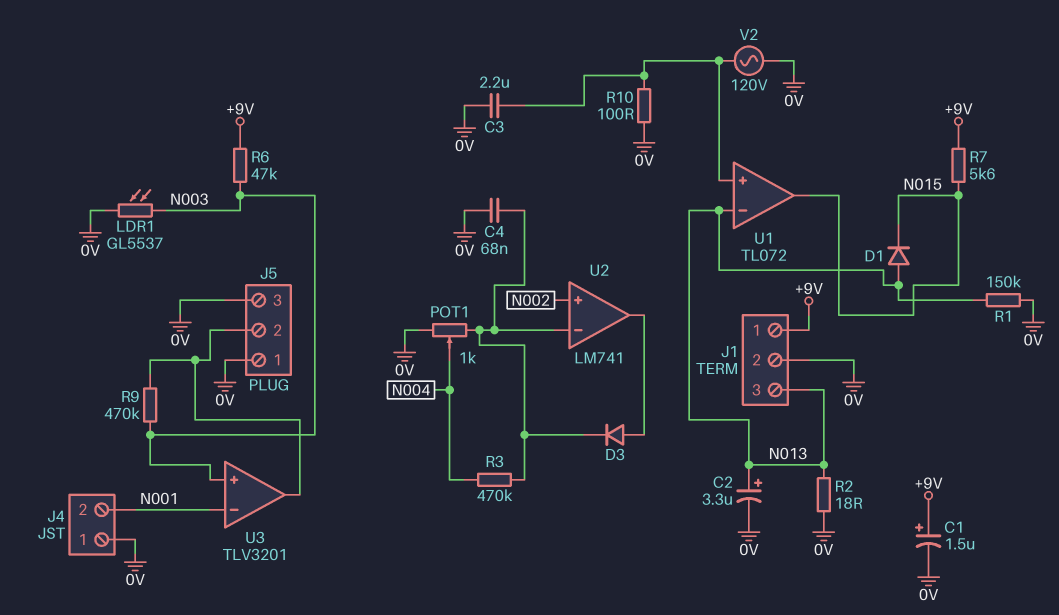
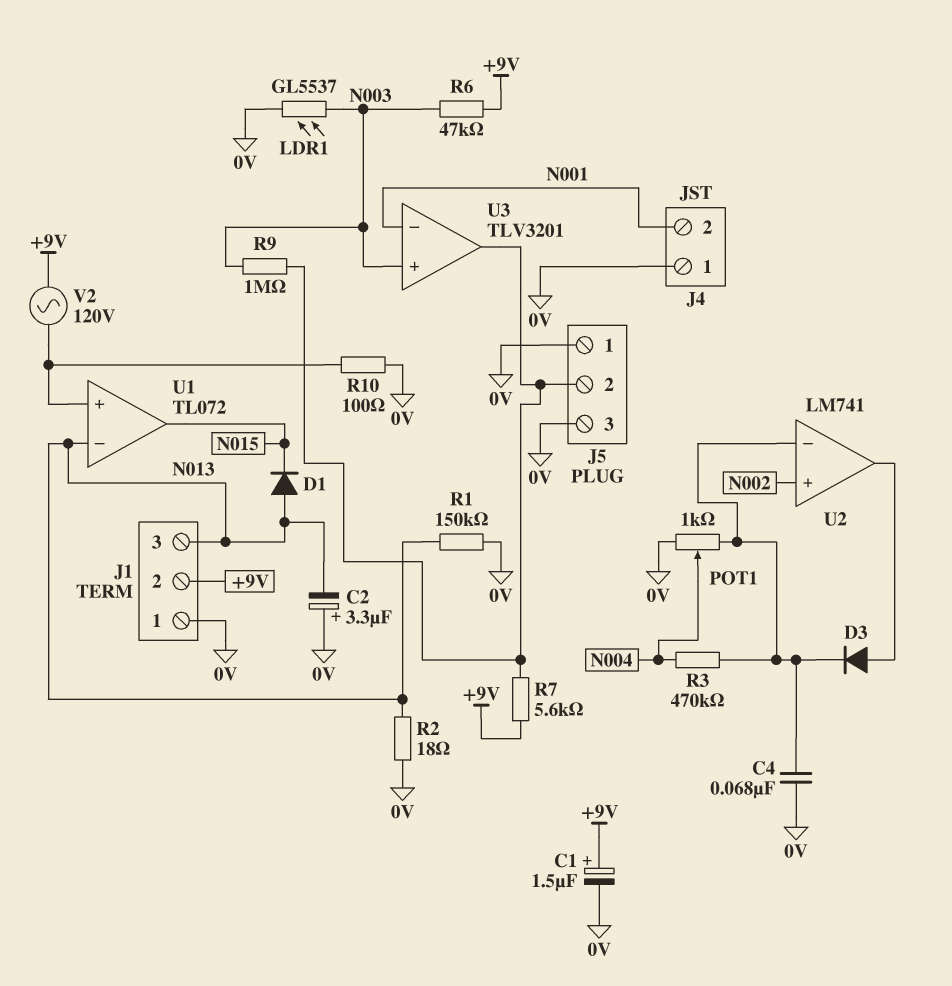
C2: 3.3uF (plus N013, minus 0V) -> 3.3uF (plus 0V, minus N013)
C3: 2.2uF (0V, U1/in+) -> none
J1 pin 1: +9V -> 0V
J1 pin 2: 0V -> +9V
R7: 5.6k (+9V, N015) -> 5.6k (+9V, J5/2)
R9: 470k (J5/2, N003) -> 1M (J5/2, N003)
V2: AC 120V (0V, U1/in+) -> AC 120V (+9V, U1/in+)

